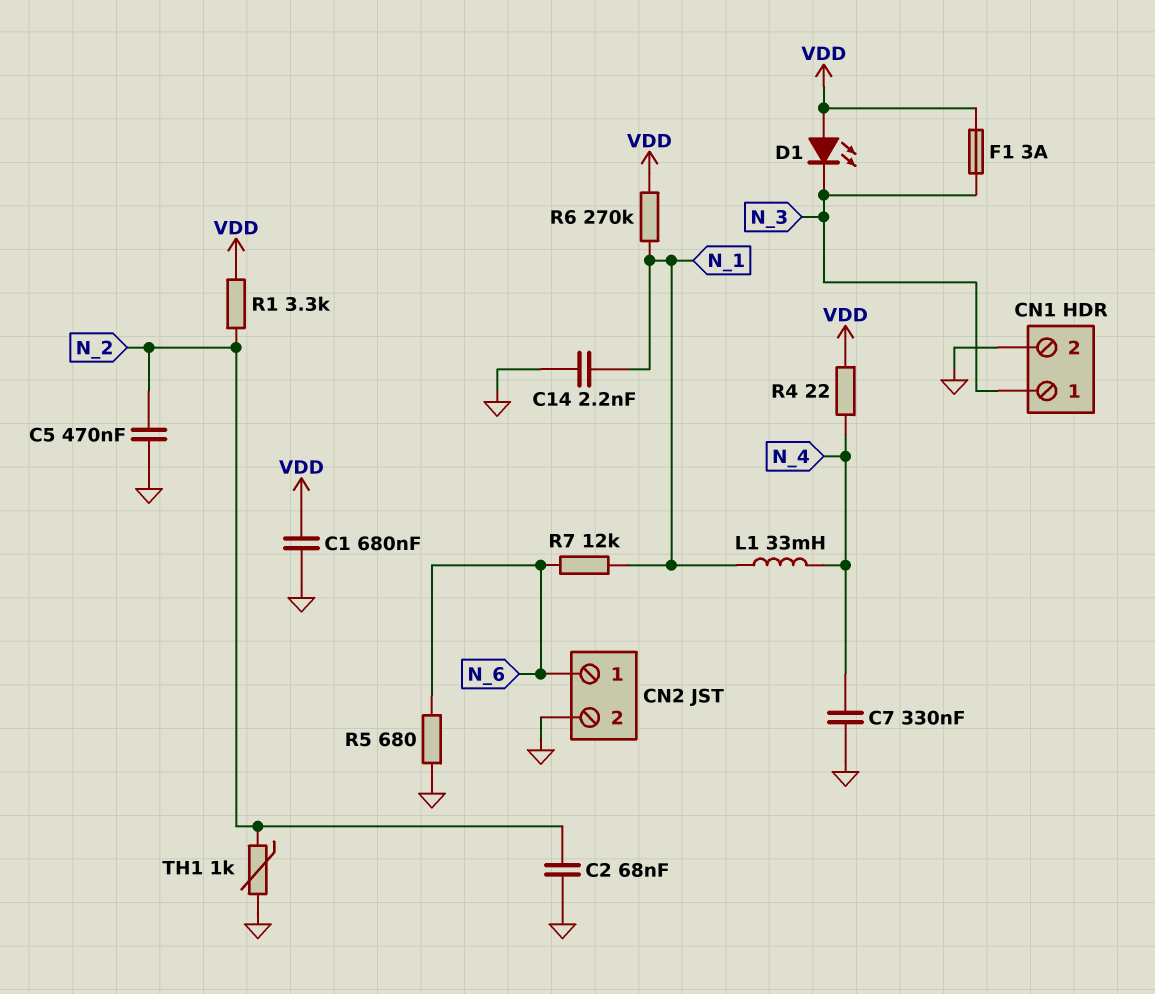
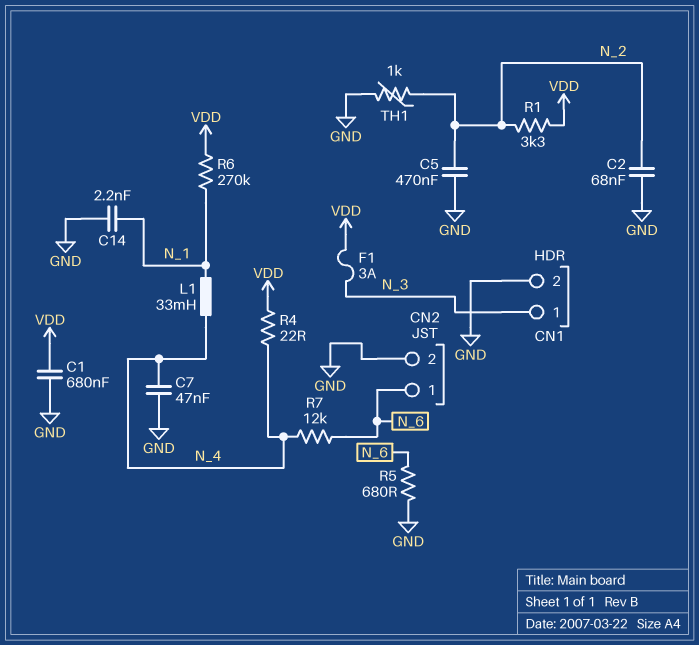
C7: 330nF (GND, N_4) -> 47nF (GND, N_4)
D1: LED (A VDD, K N_3) -> none
R7: 12k (N_1, N_6) -> 12k (N_4, N_6)

